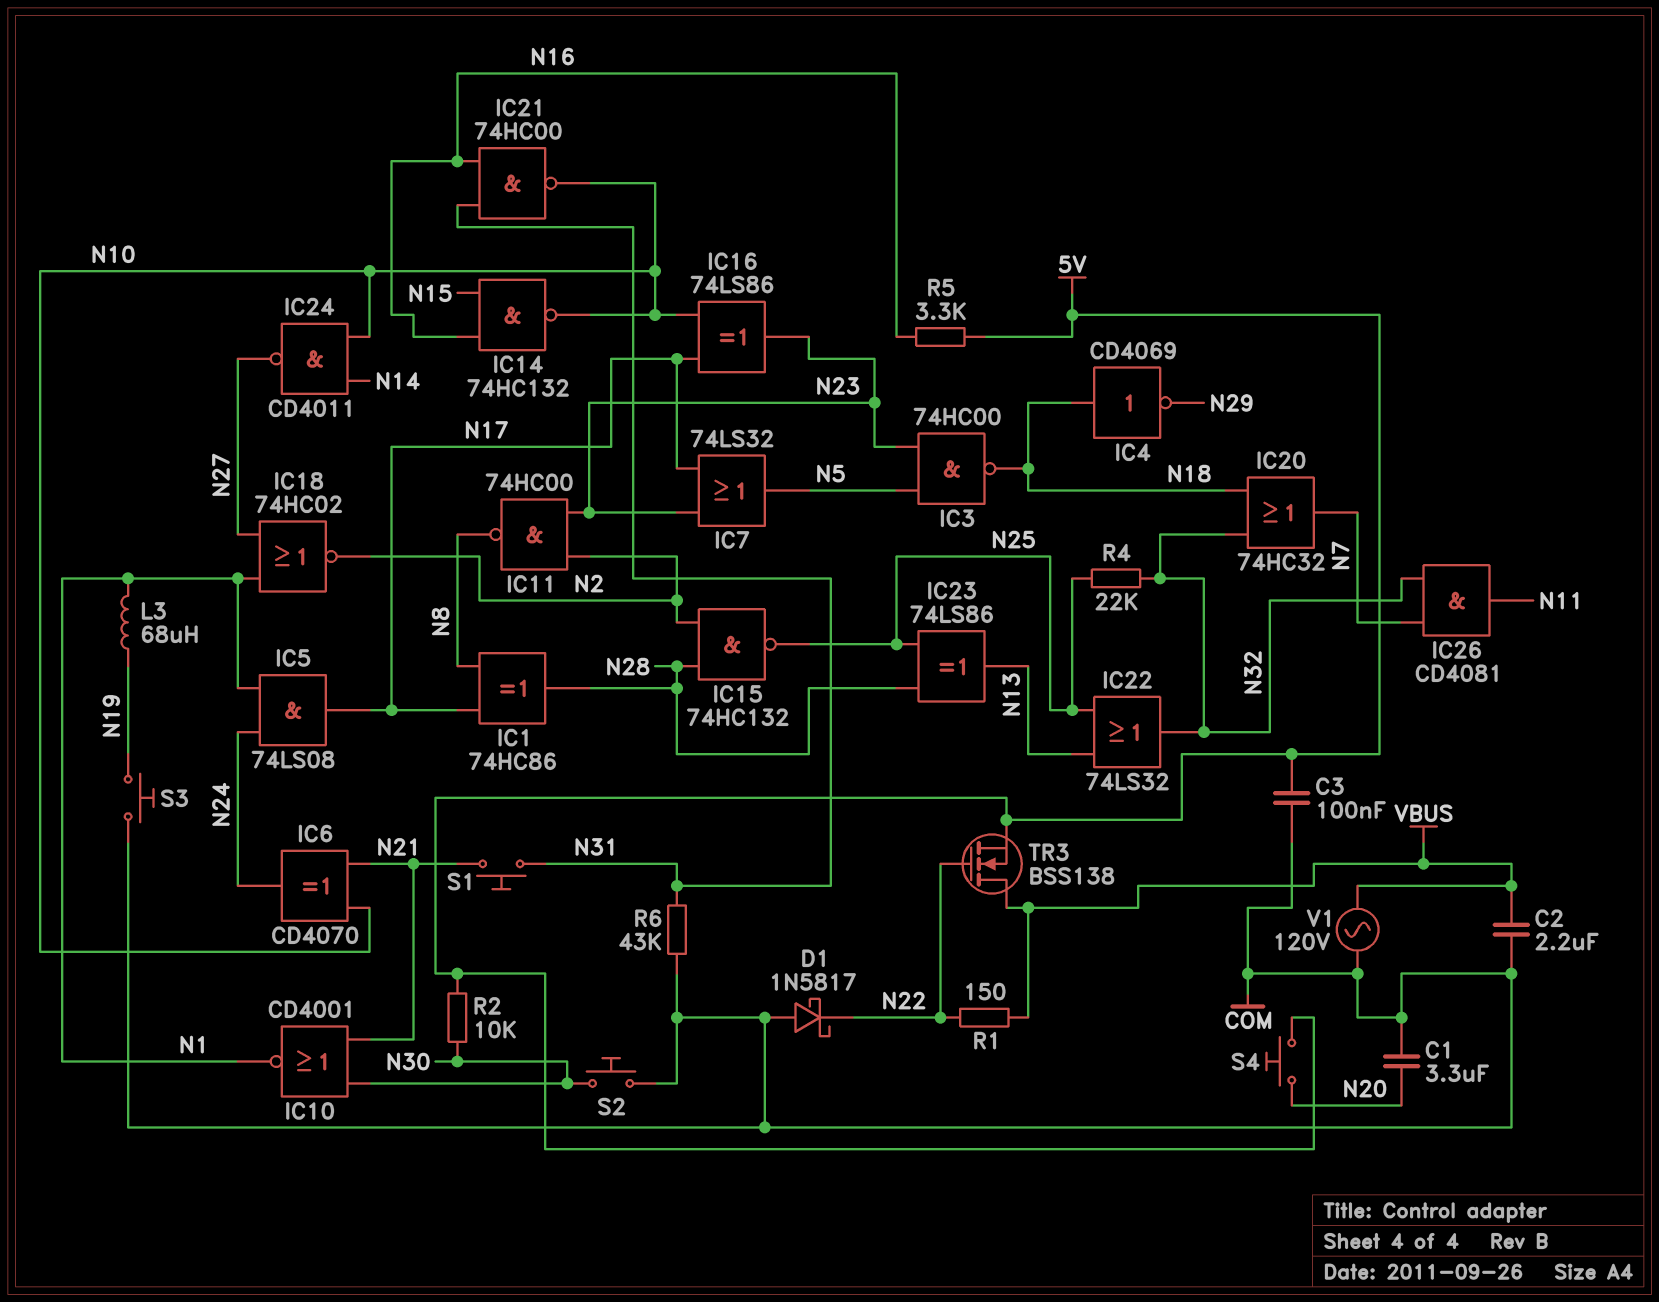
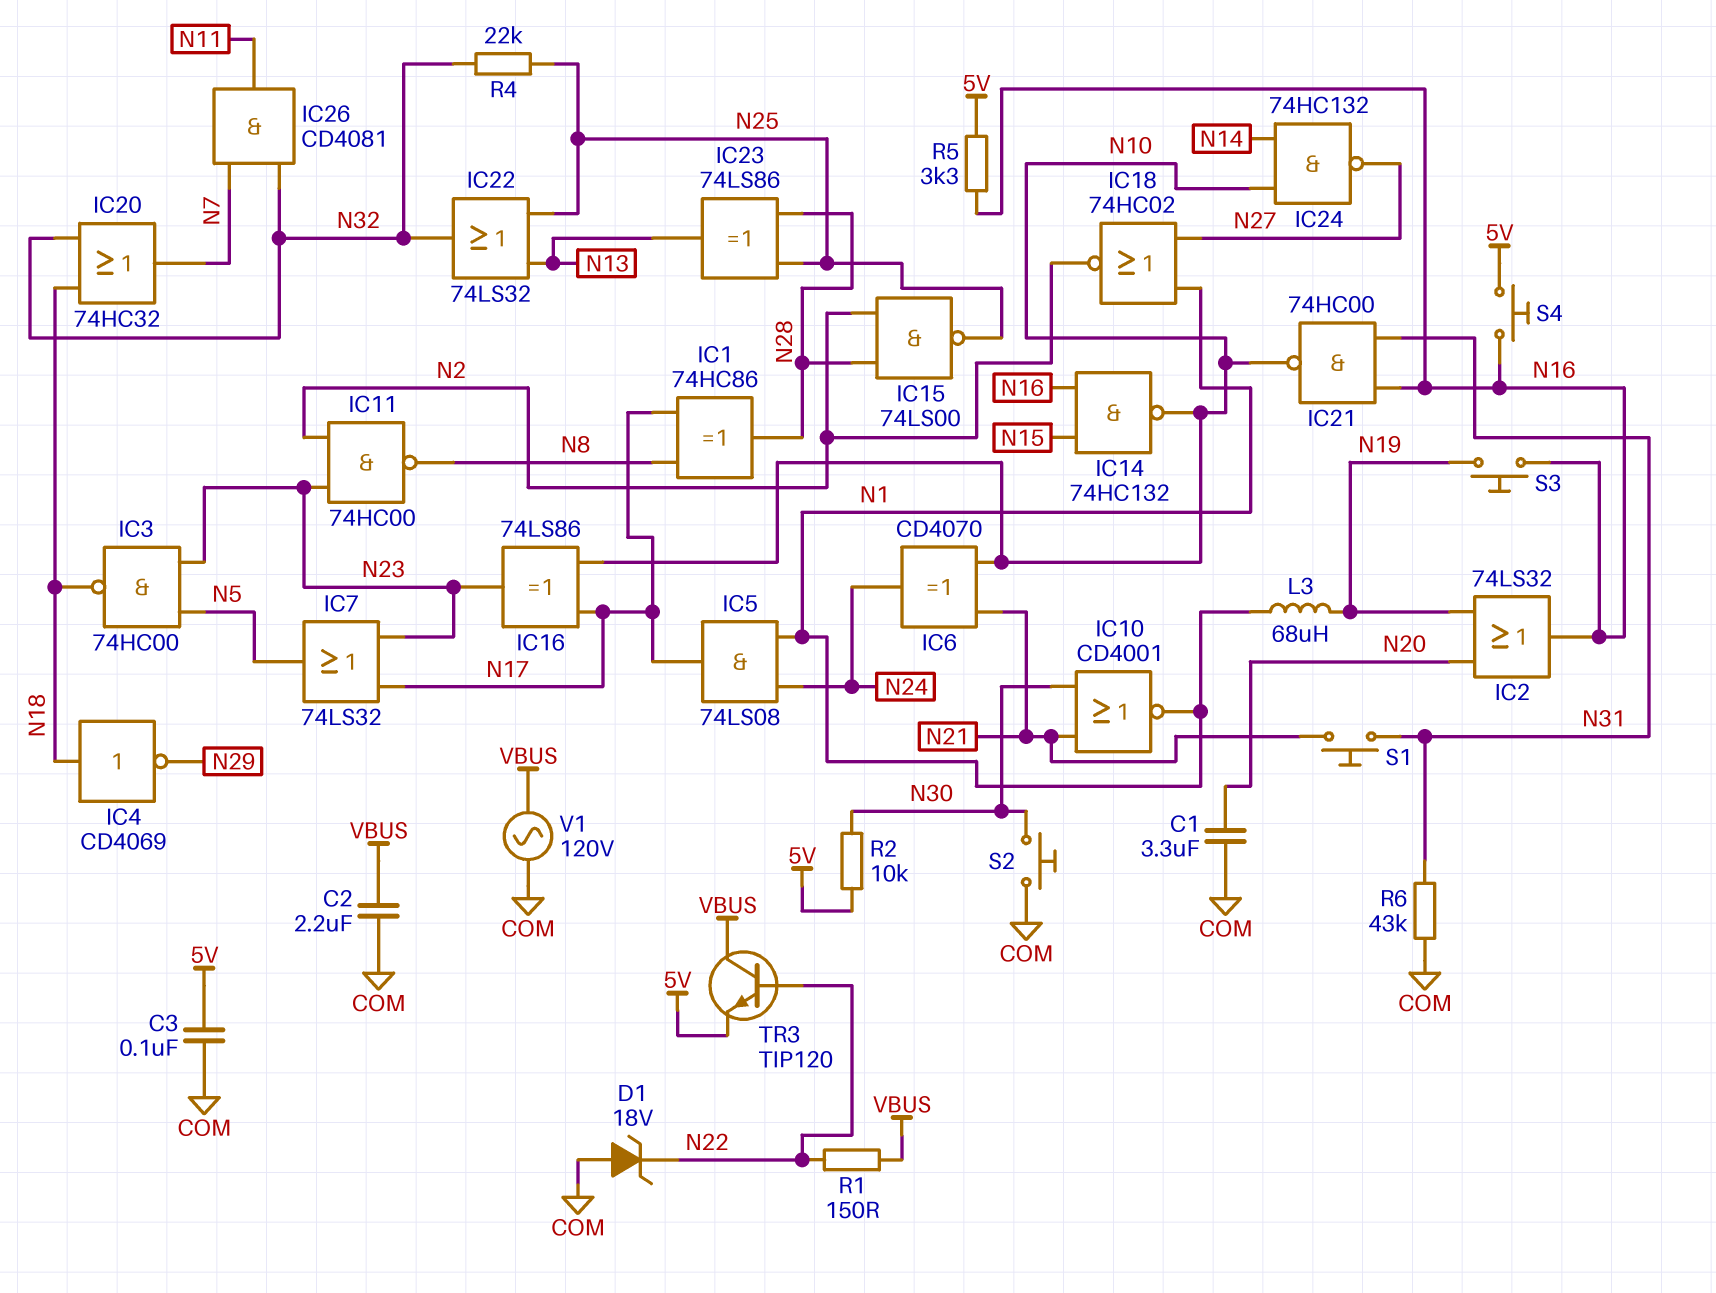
D1: schottky 1N5817 (A COM, K N22) -> zener 18V (A COM, K N22)
IC2: none -> OR 74LS32 (in N19, in N20, out N16)
IC15: NAND 74HC132 (in N2, in N28, out N25) -> NAND 74LS00 (in N2, in N28, out N25)
IC24: NAND CD4011 (in N10, in N14, out N27) -> NAND 74HC132 (in N10, in N14, out N27)
S3: button (COM, N19) -> button (N16, N19)
S4: button (5V, N20) -> button (5V, N16)
TR3: NMOS BSS138 (G N22, D VBUS, S 5V) -> NPN TIP120 (B N22, C VBUS, E 5V)

